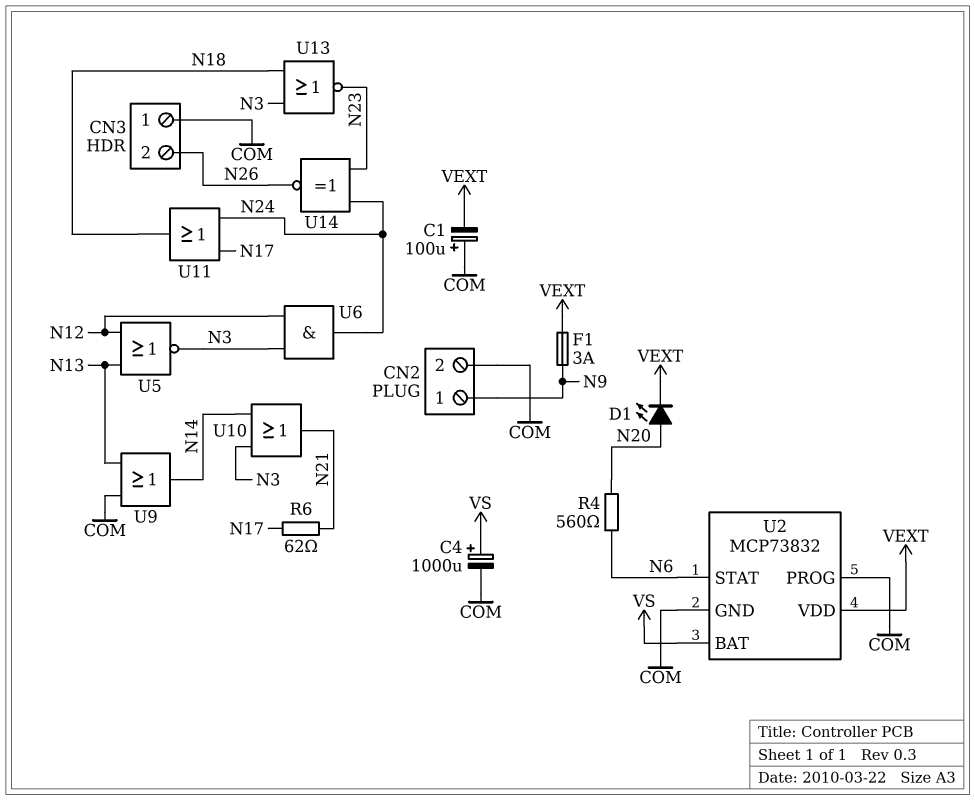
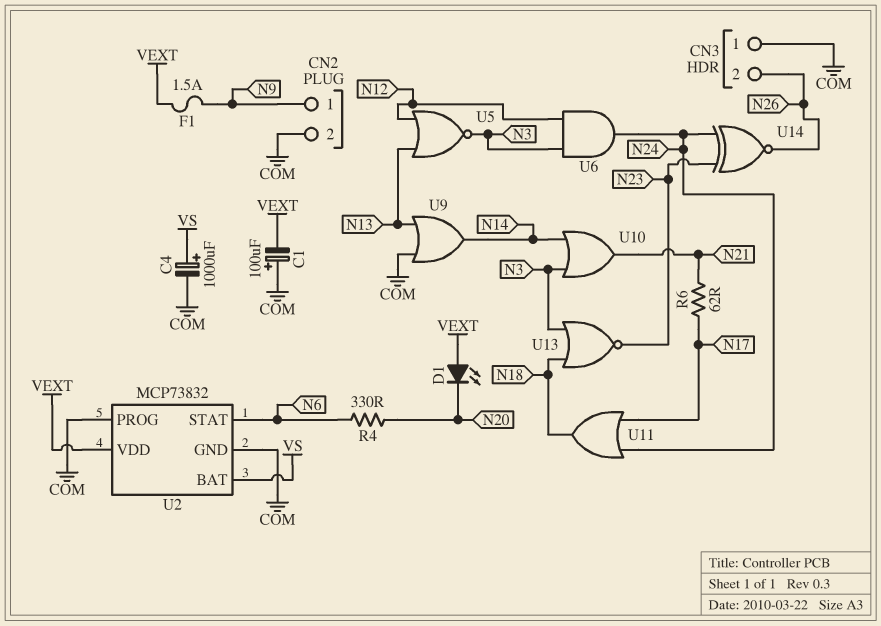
D1: LED (A N20, K VEXT) -> LED (A VEXT, K N20)
F1: 3A (N9, VEXT) -> 1.5A (N9, VEXT)
R4: 560 (N6, N20) -> 330 (N6, N20)

